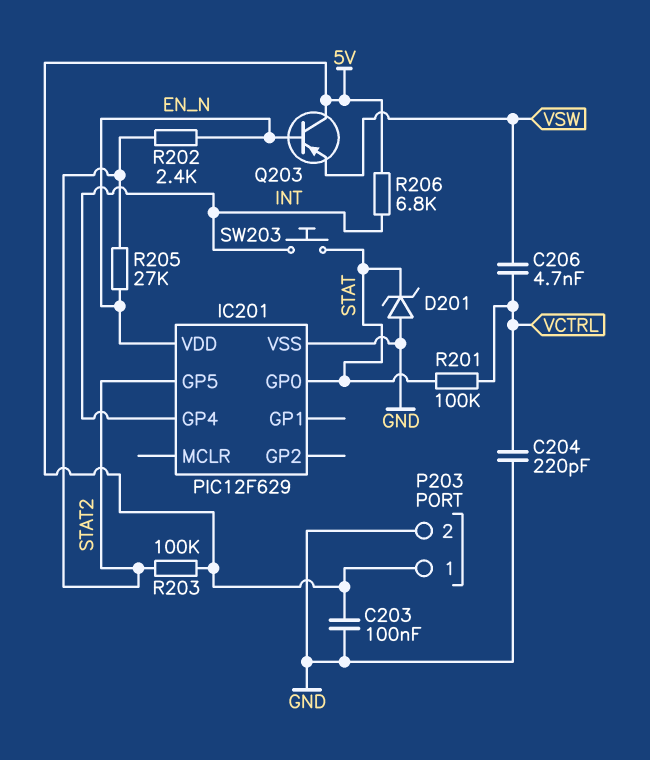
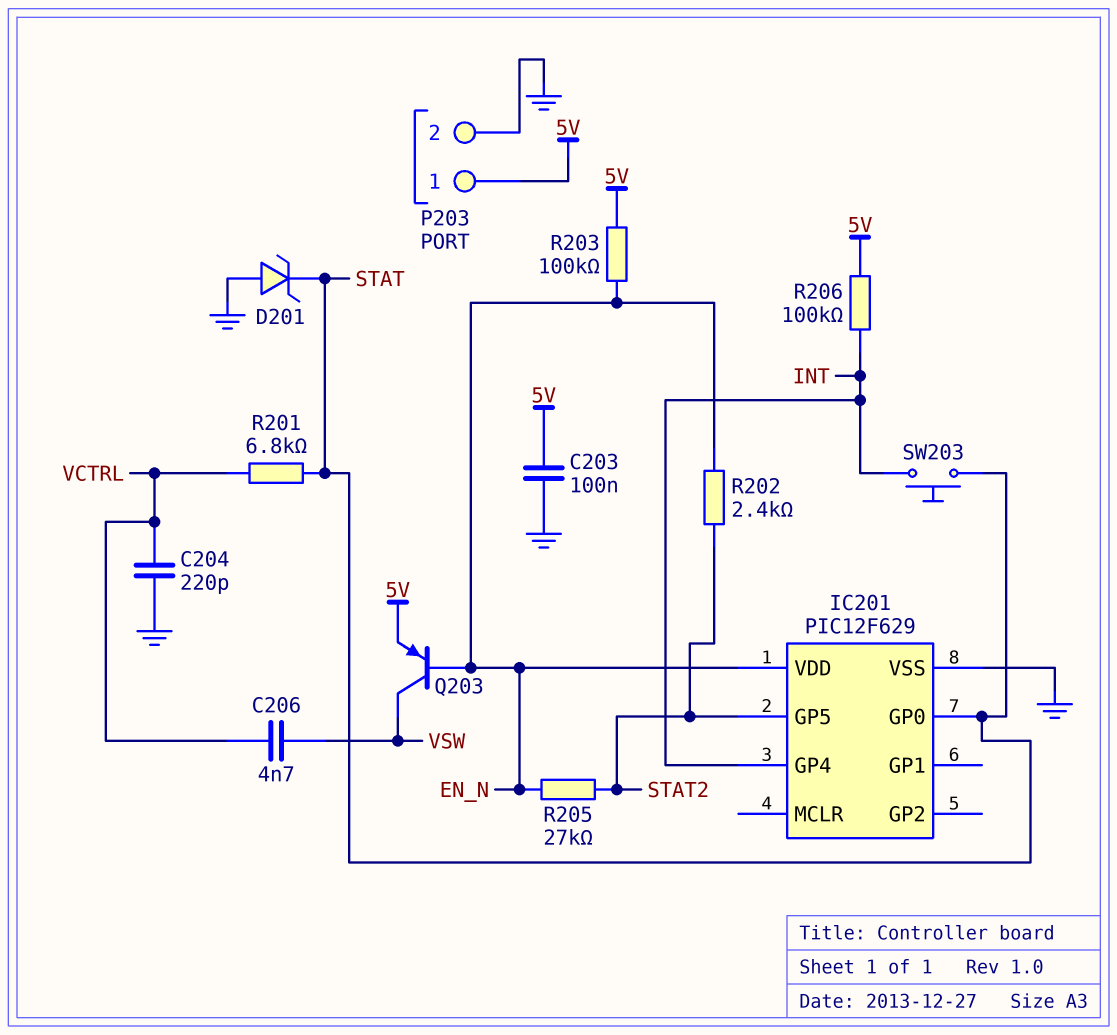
Q203: PNP (B EN_N, C 5V, E VSW) -> PNP (B EN_N, C VSW, E 5V)
R201: 100k (STAT, VCTRL) -> 6.8k (STAT, VCTRL)
R203: 100k (5V, STAT2) -> 100k (5V, EN_N)
R206: 6.8k (5V, INT) -> 100k (5V, INT)

